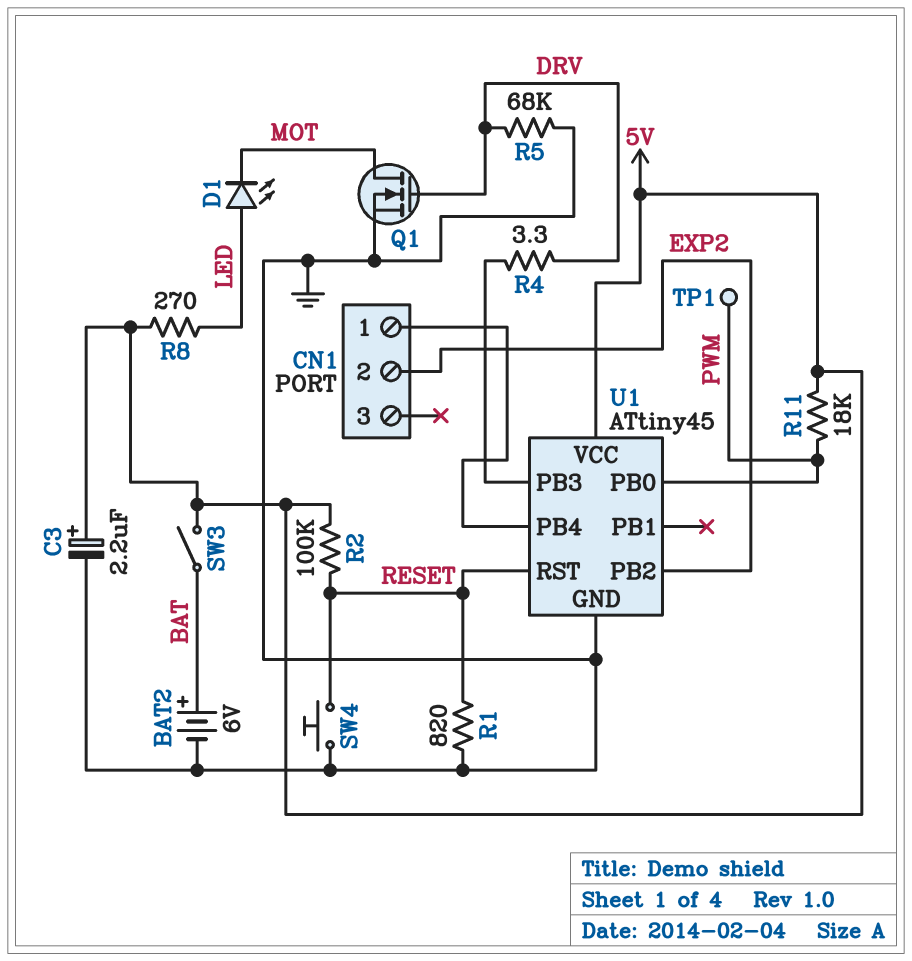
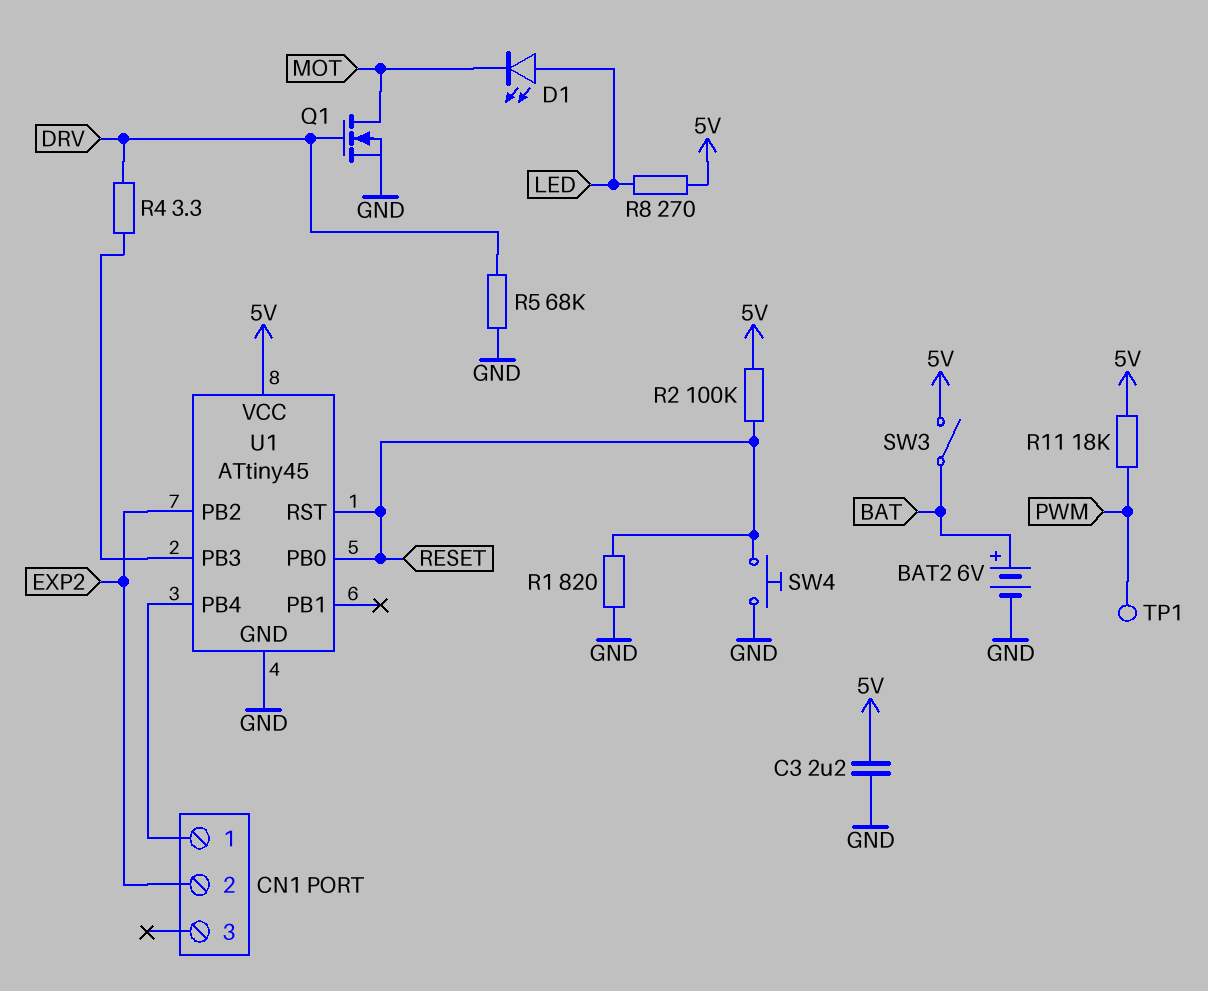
C3: 2.2uF (plus 5V, minus GND) -> 2.2uF (5V, GND)
U1 pin PB0: PWM -> RESET

